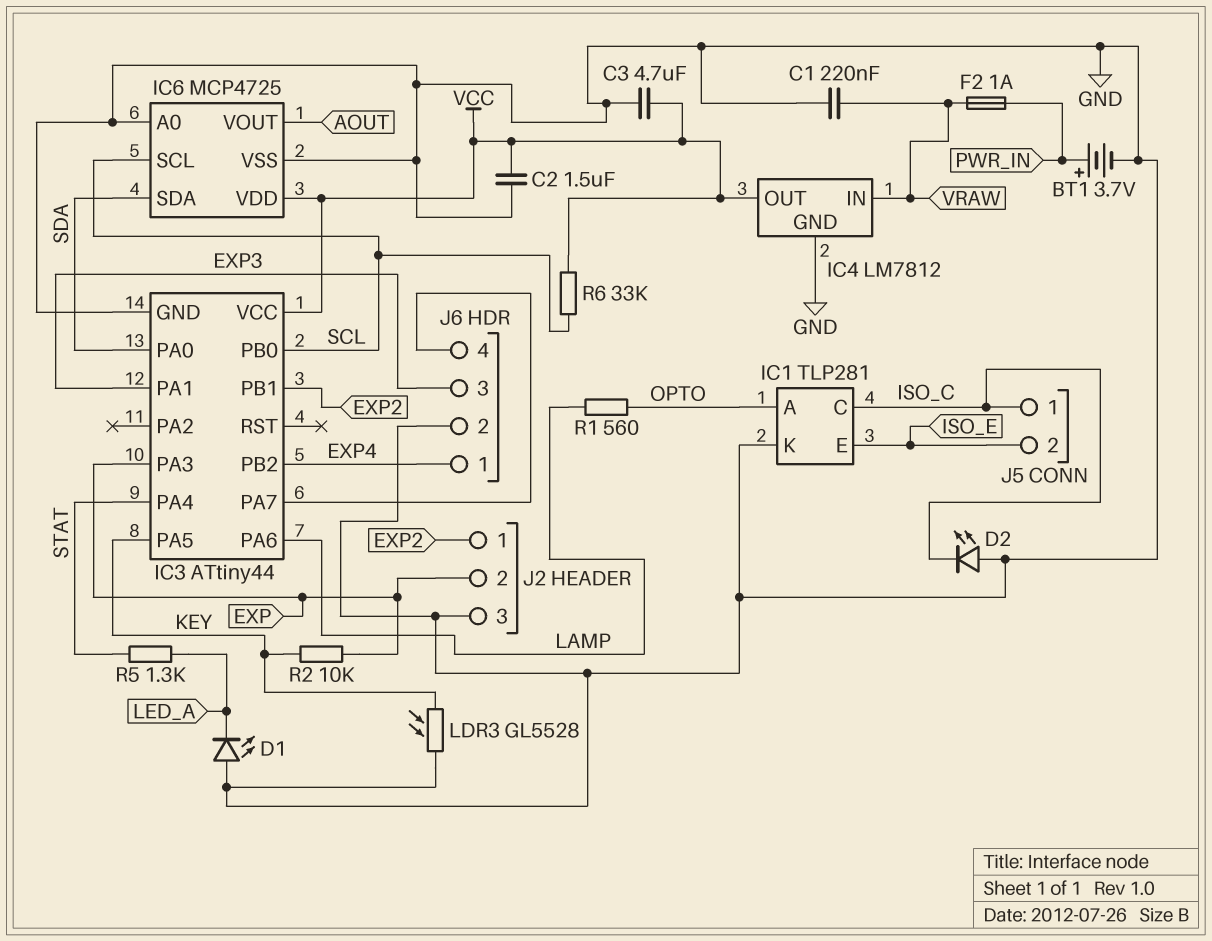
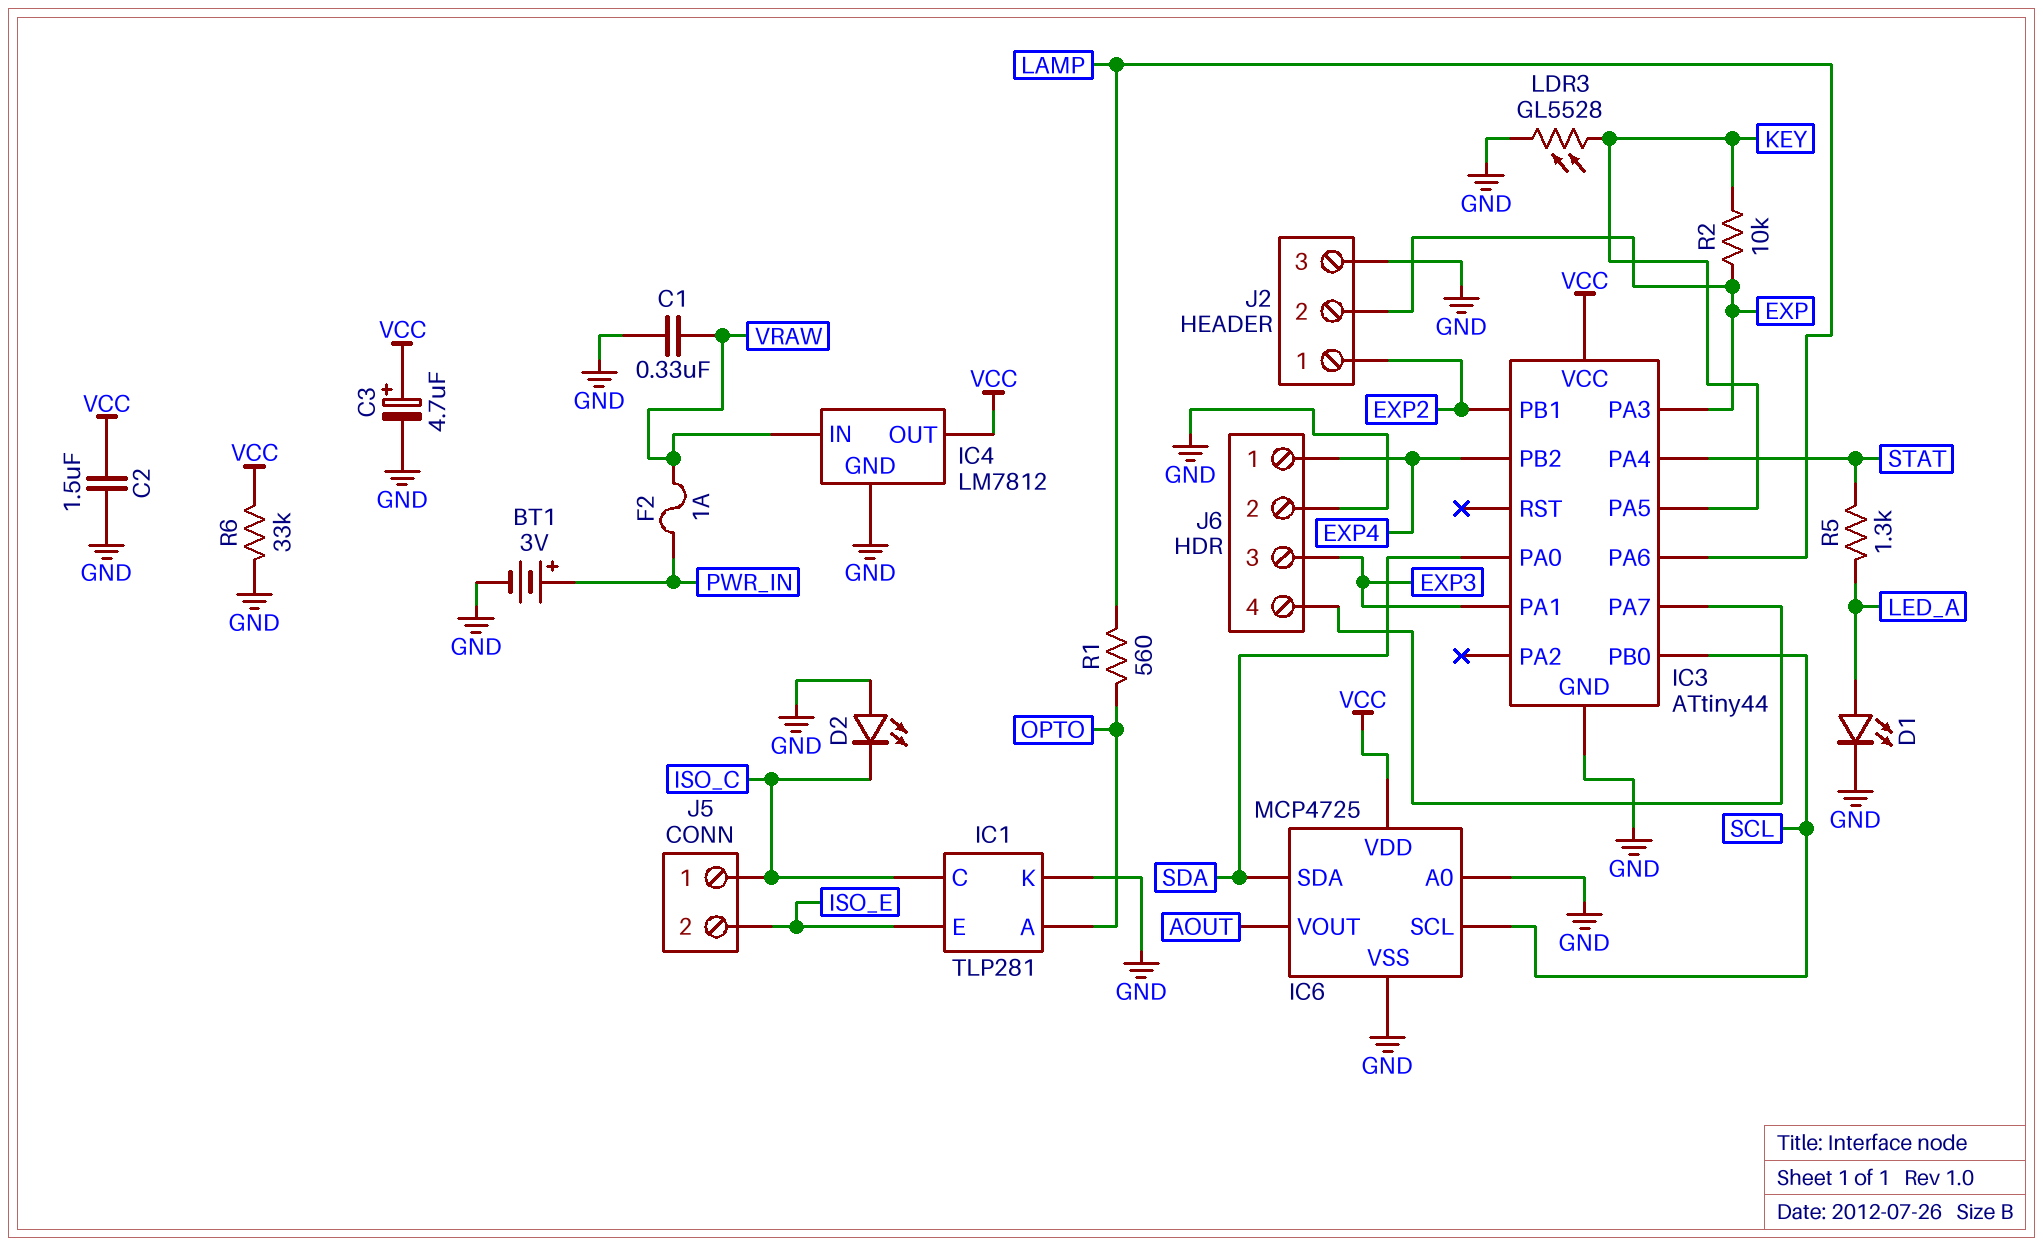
BT1: 3.7V (plus PWR_IN, minus GND) -> 3V (plus PWR_IN, minus GND)
C1: 220nF (GND, VRAW) -> 330nF (GND, VRAW)
C3: 4.7uF (GND, VCC) -> 4.7uF (plus VCC, minus GND)
D1: LED (A GND, K LED_A) -> LED (A LED_A, K GND)
R6: 33k (SCL, VCC) -> 33k (GND, VCC)

